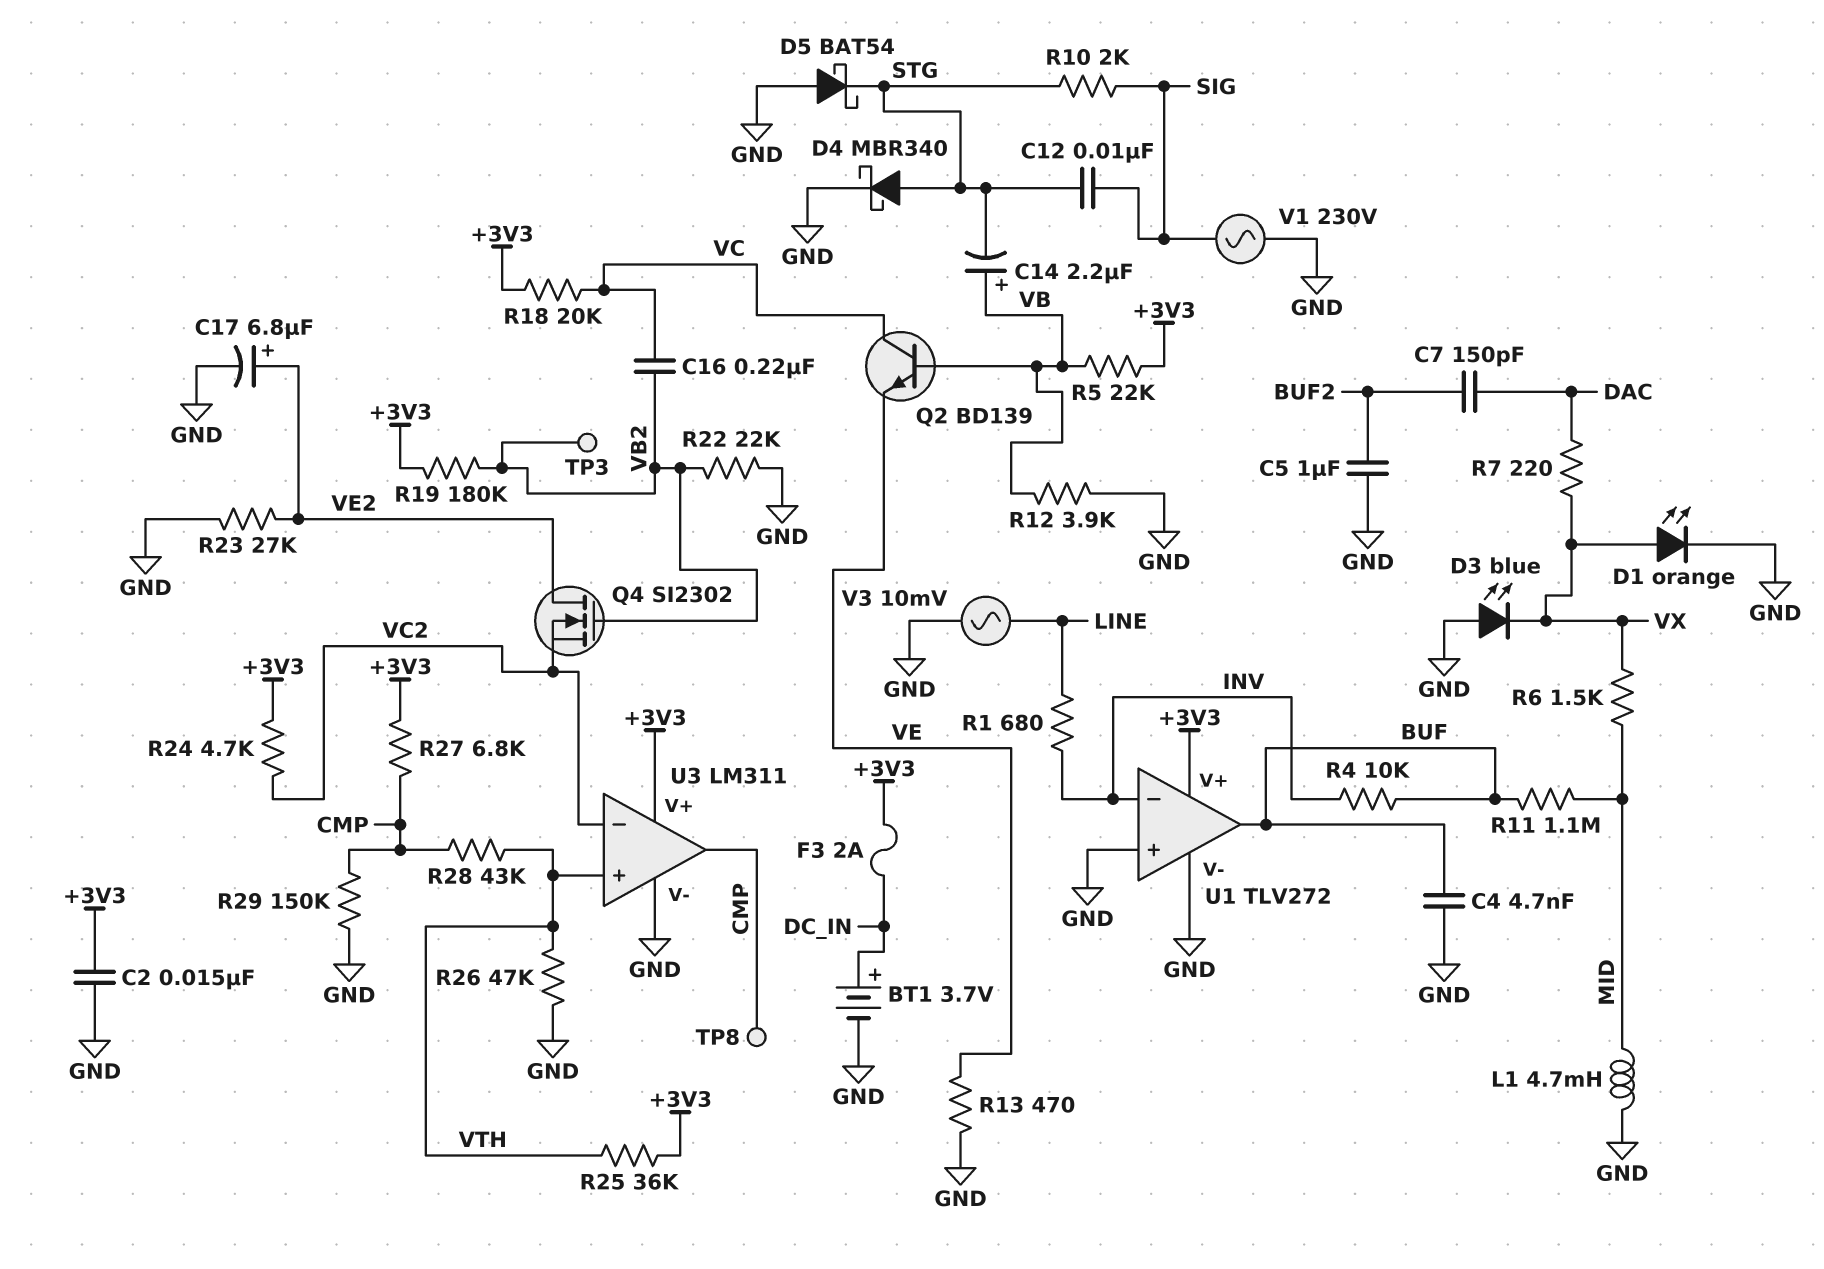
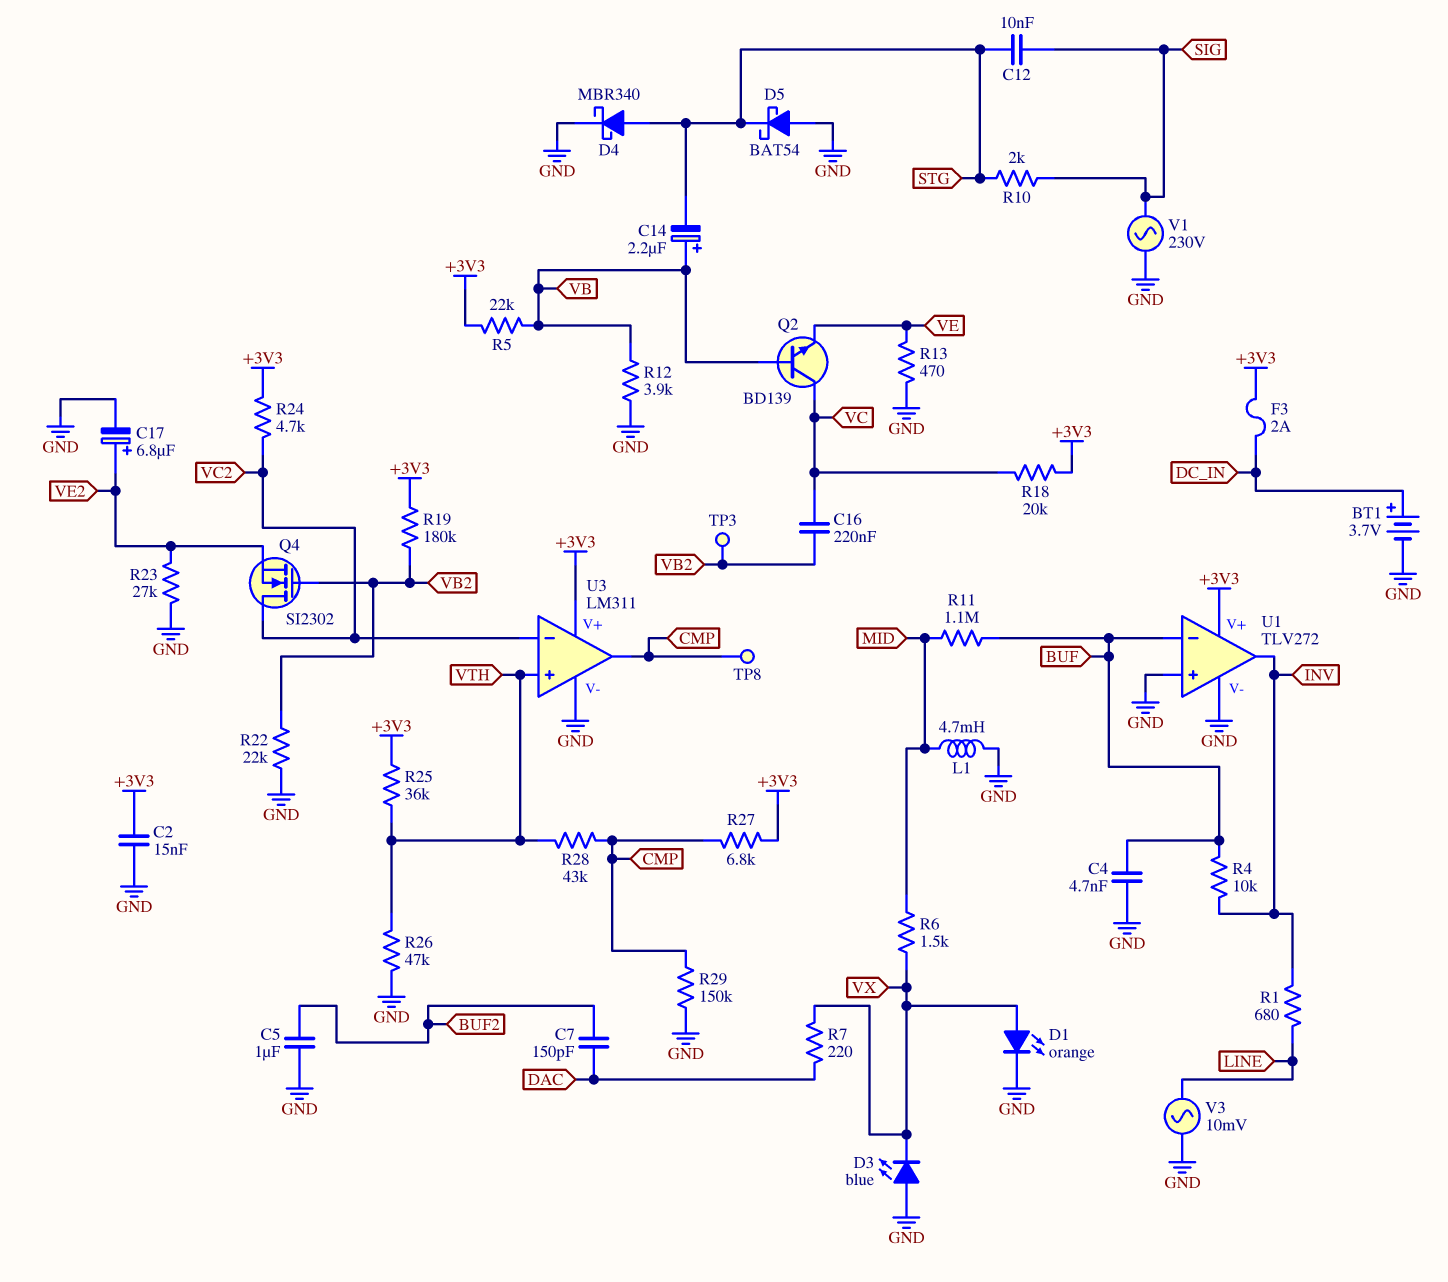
Q4: NMOS SI2302 (G VB2, D VE2, S VC2) -> NMOS SI2302 (G VB2, D VC2, S VE2)
U1 pin in-: INV -> BUF
U1 pin out: BUF -> INV

